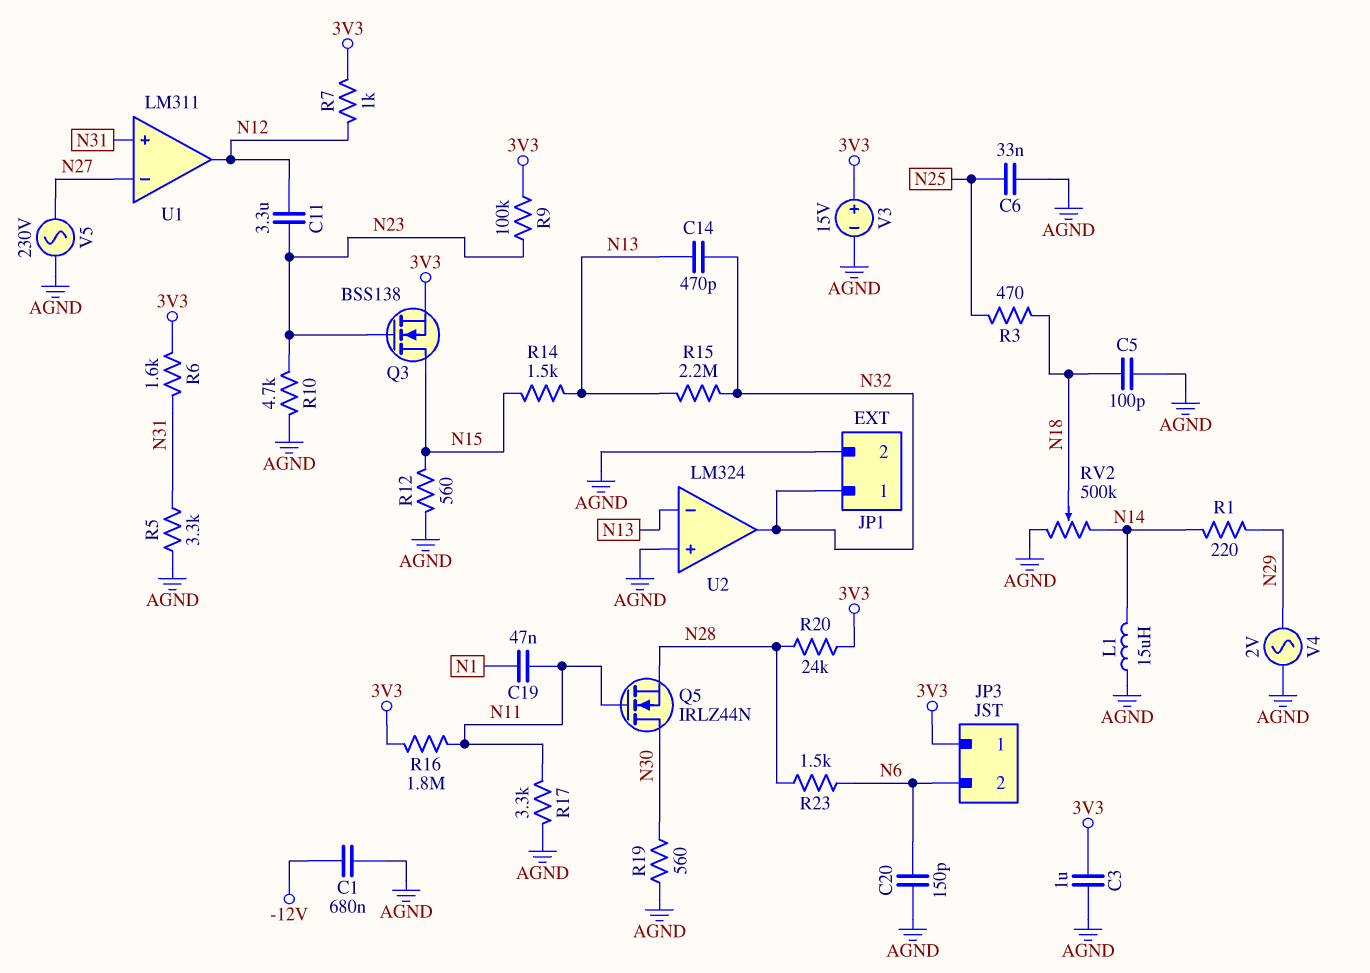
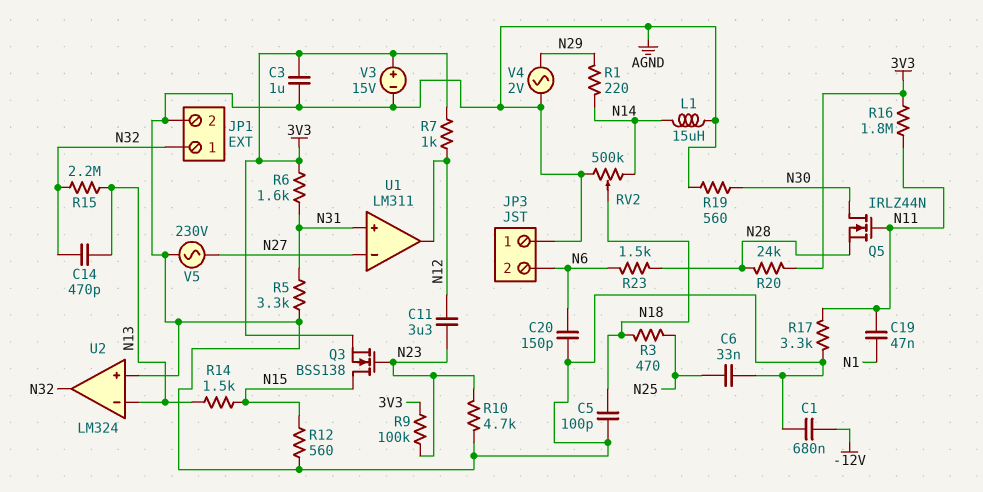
JP3 pin 1: 3V3 -> AGND

